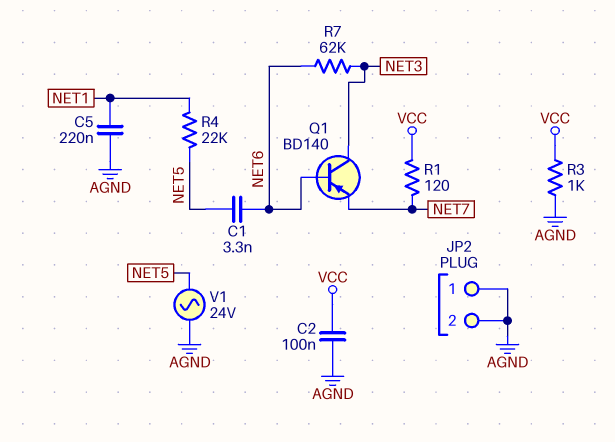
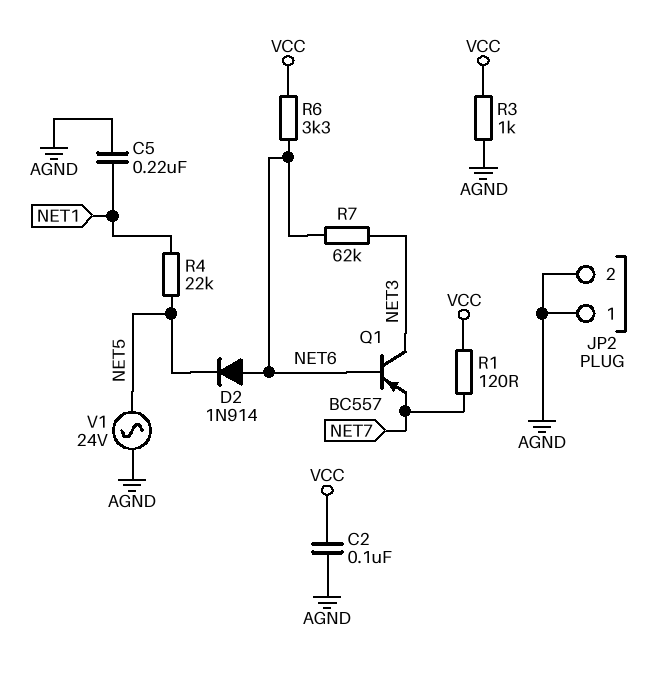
C1: 3.3nF (NET5, NET6) -> none
D2: none -> diode 1N914 (A NET6, K NET5)
Q1: PNP BD140 (B NET6, C NET3, E NET7) -> PNP BC557 (B NET6, C NET3, E NET7)
R6: none -> 3.3k (NET6, VCC)

